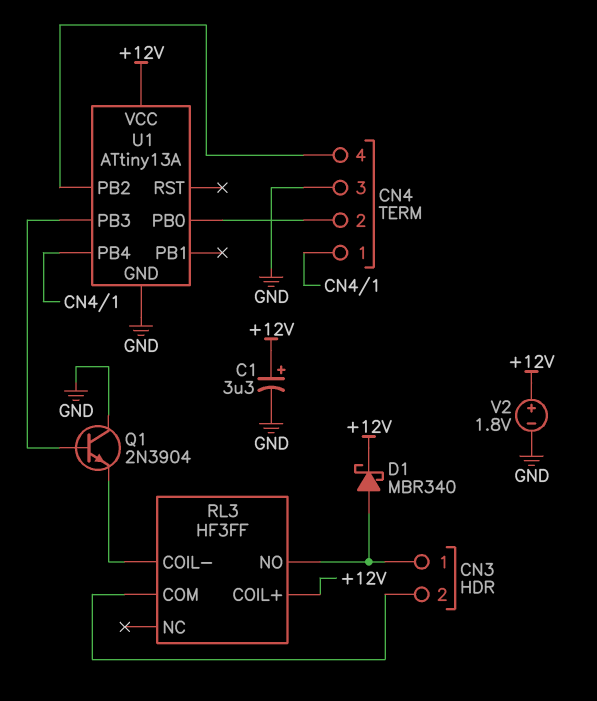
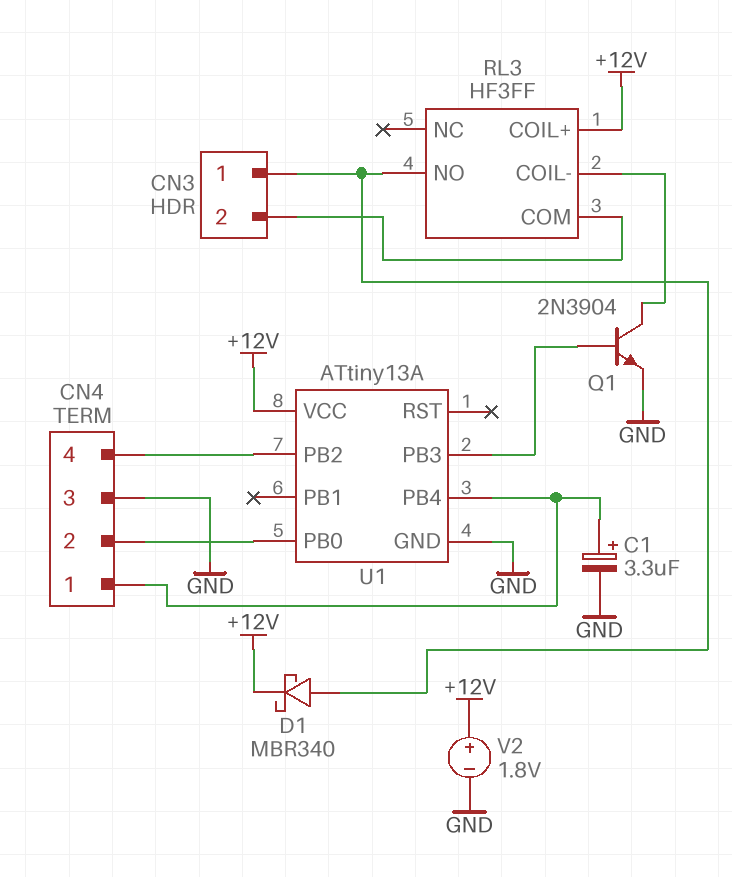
C1: 3.3uF (plus +12V, minus GND) -> 3.3uF (plus CN4/1, minus GND)
Q1: NPN 2N3904 (B U1/PB3, C GND, E RL3/COIL-) -> NPN 2N3904 (B U1/PB3, C RL3/COIL-, E GND)

